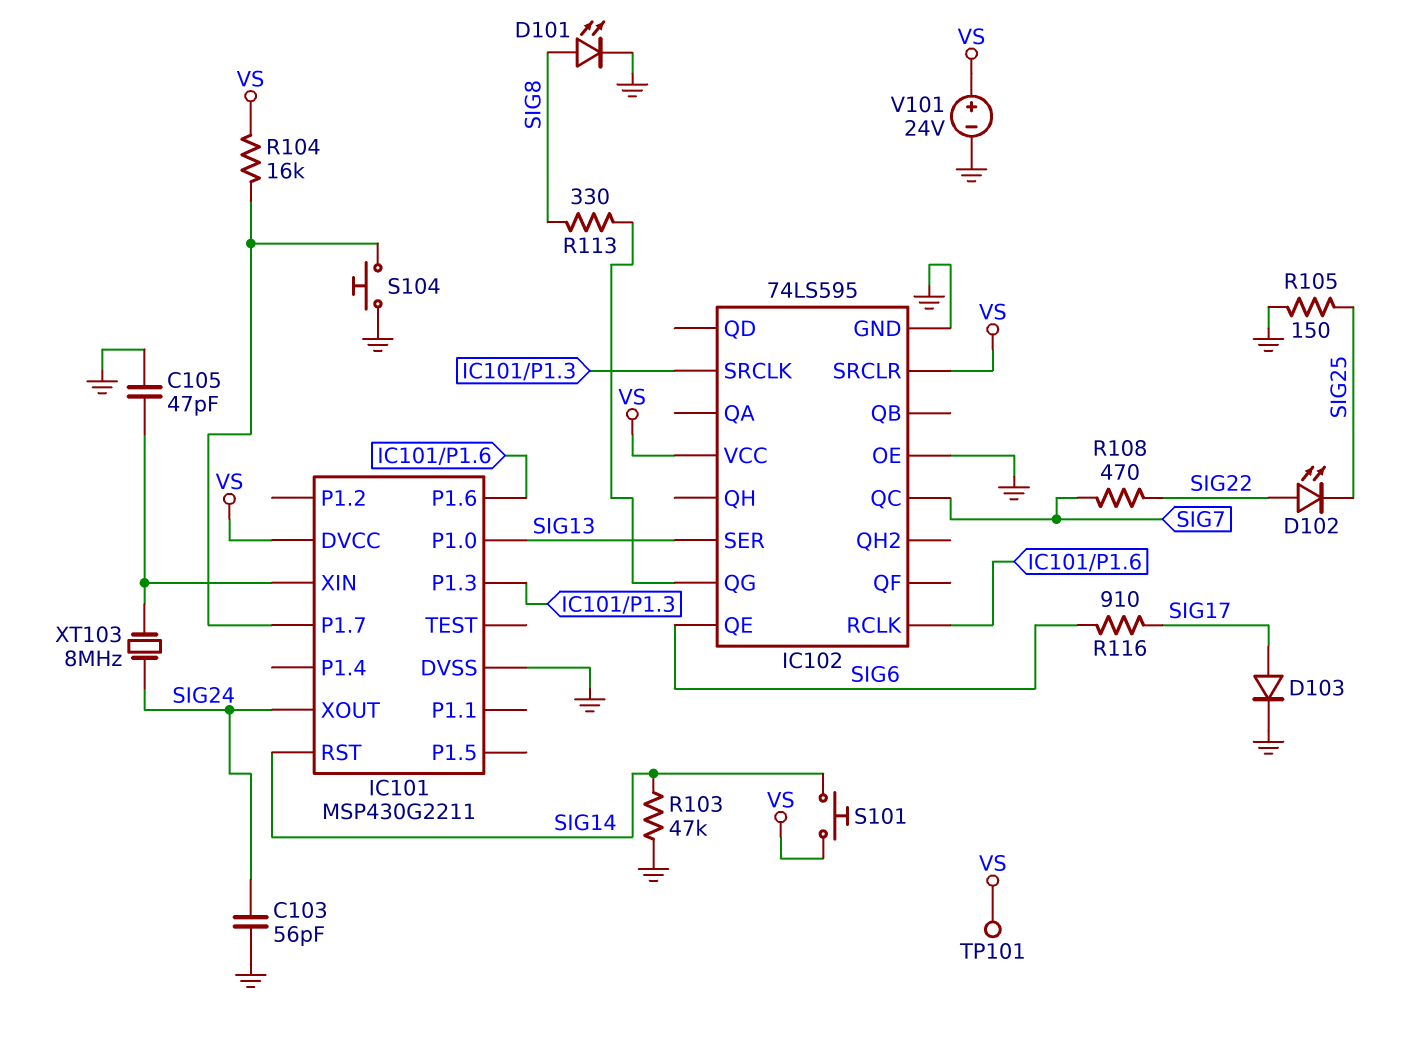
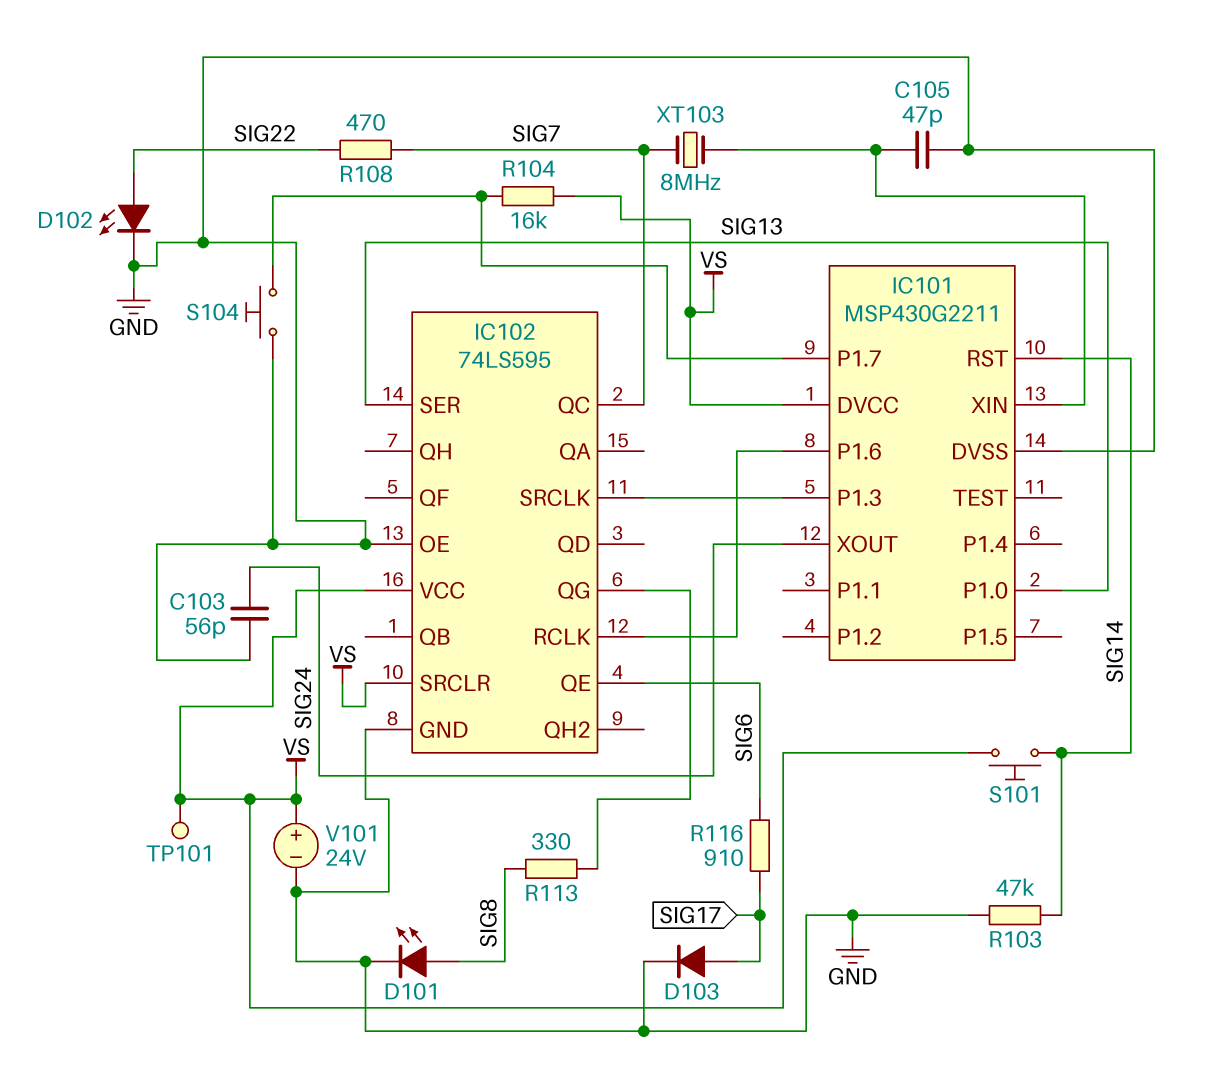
D102: LED (A SIG22, K SIG25) -> LED (A SIG22, K GND)
R105: 150 (GND, SIG25) -> none
XT103: 8MHz (IC101/XIN, SIG24) -> 8MHz (IC101/XIN, SIG7)

